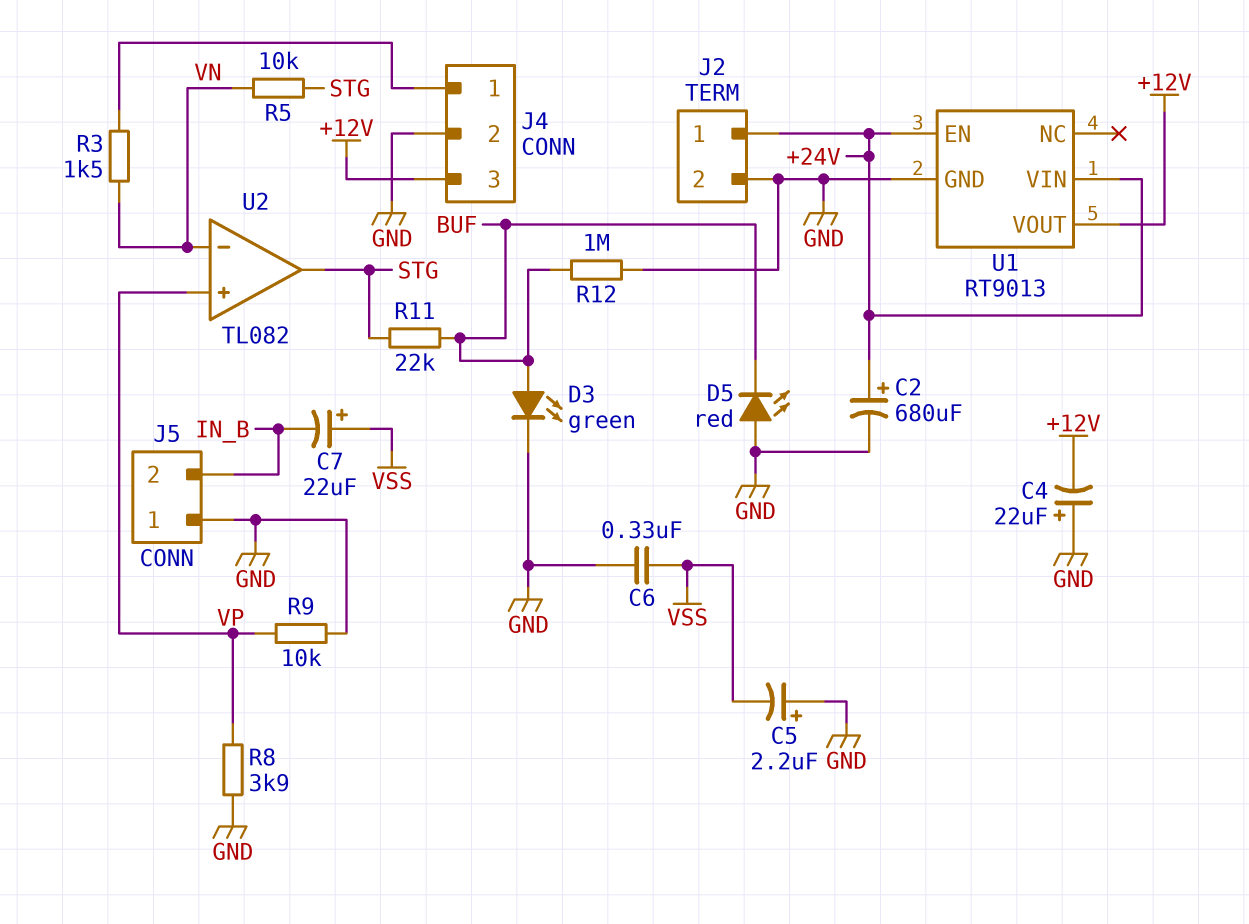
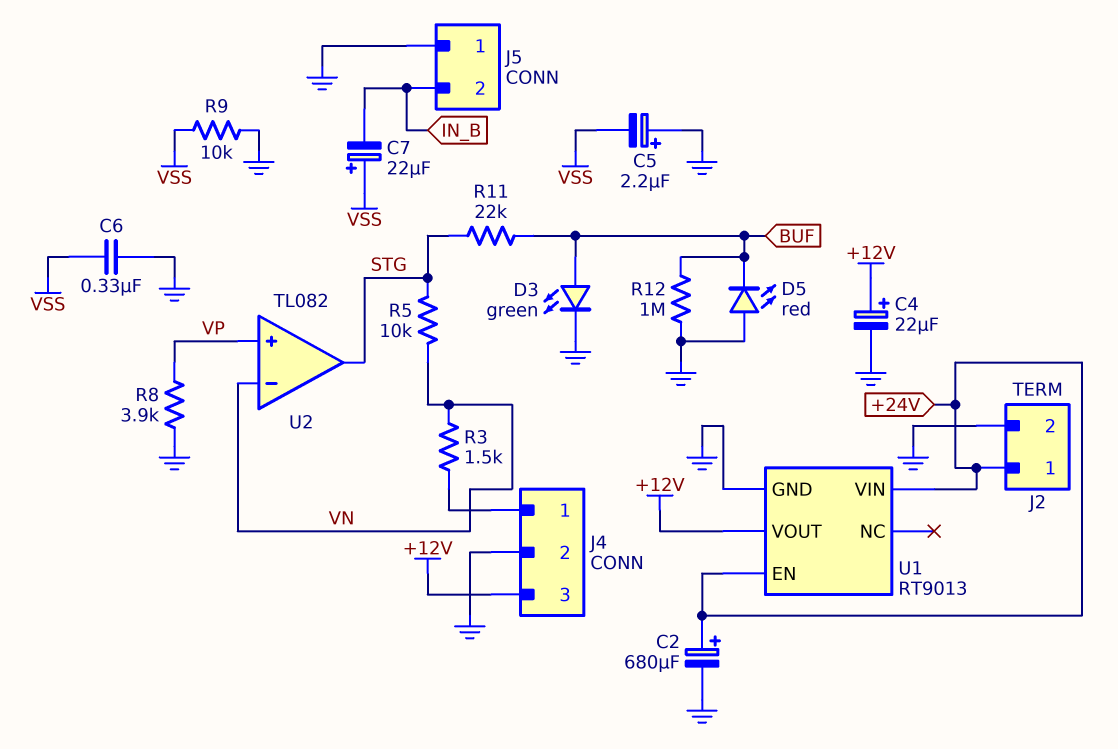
C4: 22uF (plus GND, minus +12V) -> 22uF (plus +12V, minus GND)
R9: 10k (GND, VP) -> 10k (GND, VSS)

